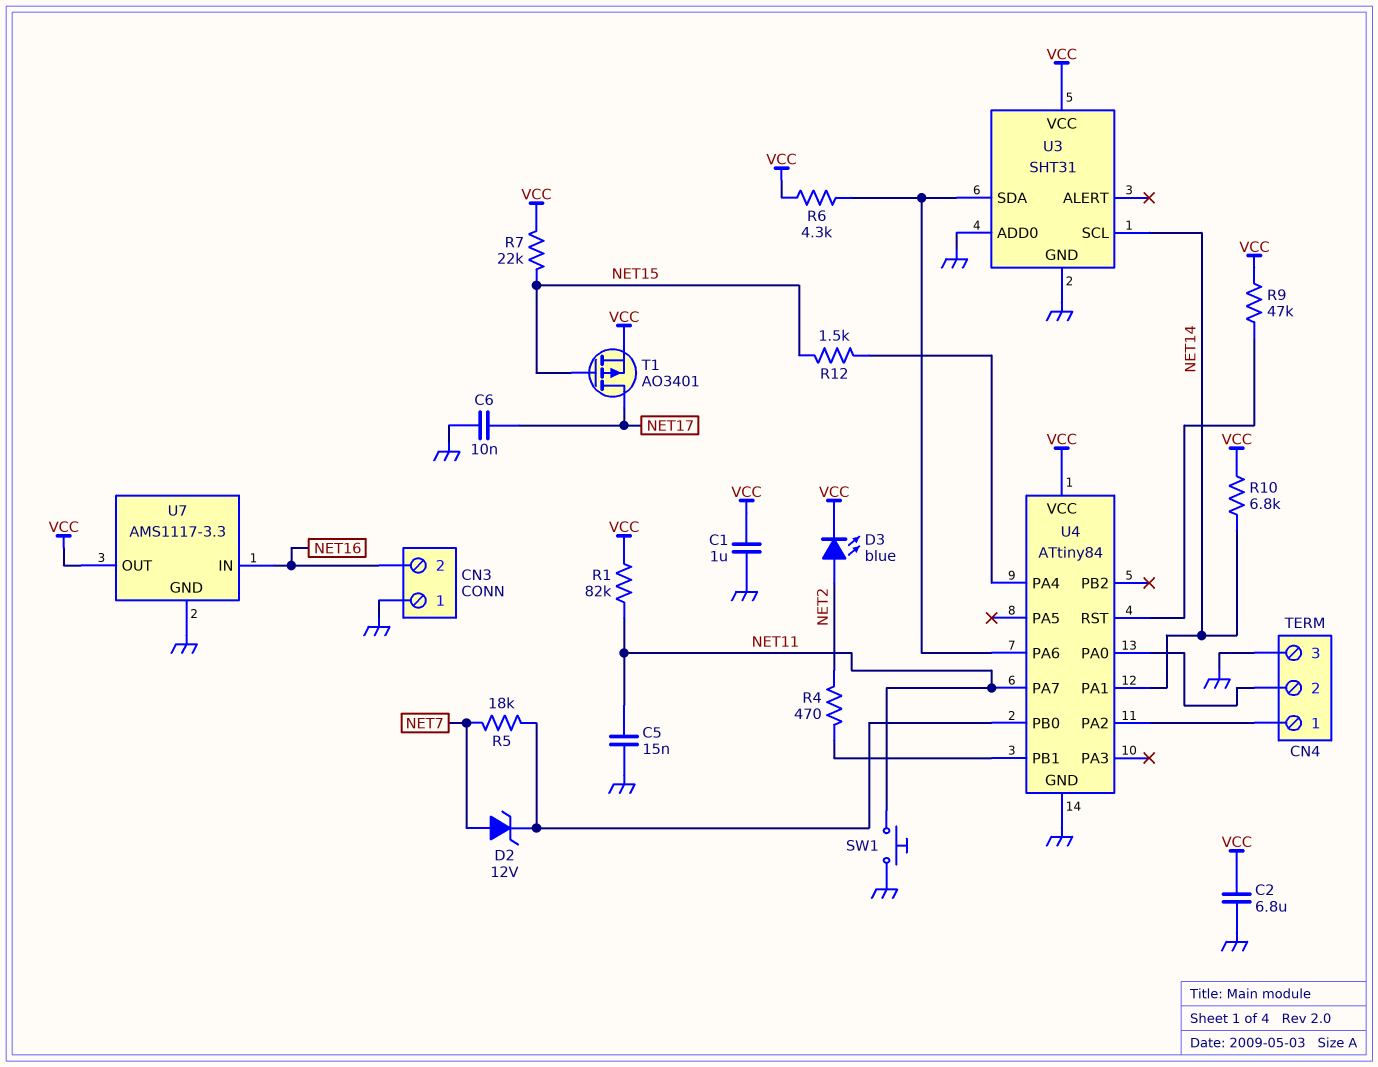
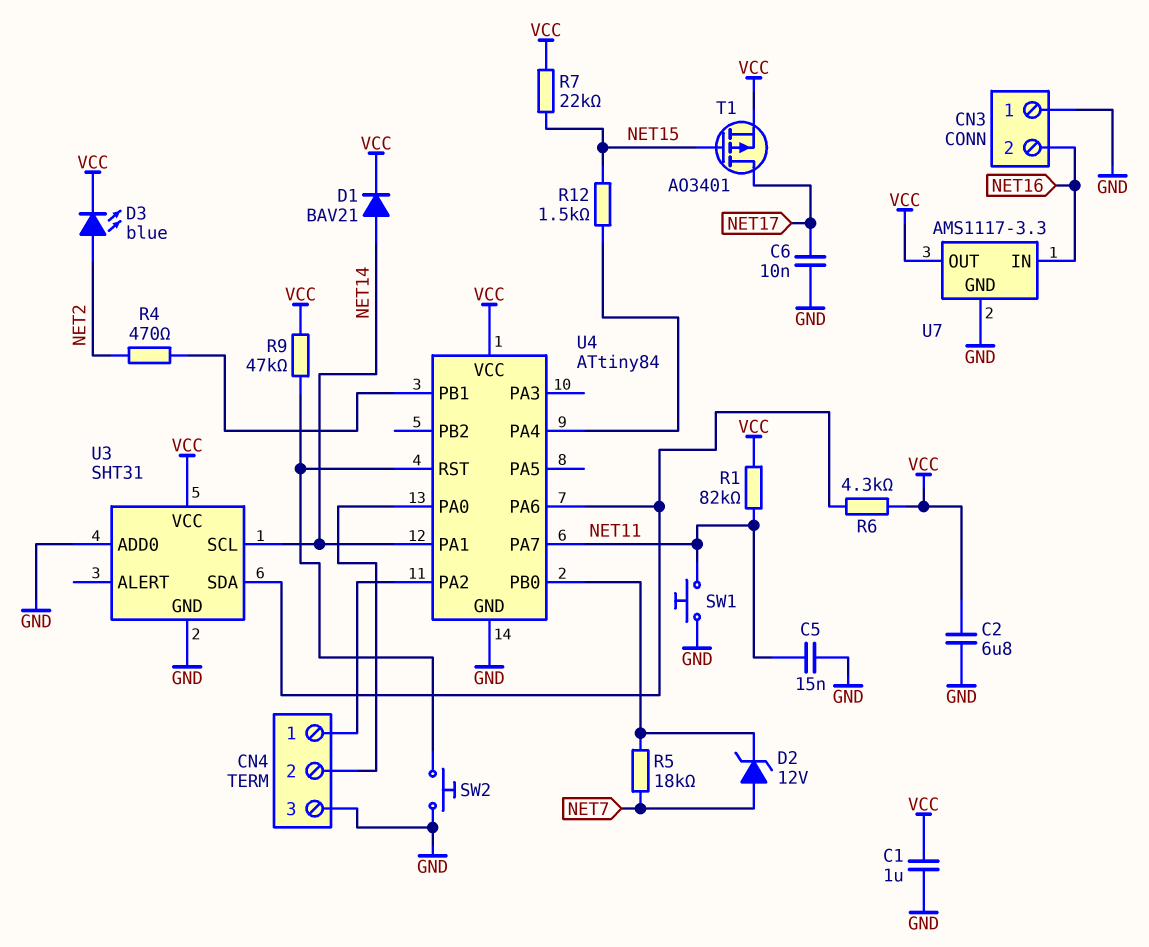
D1: none -> diode BAV21 (A NET14, K VCC)
R10: 6.8k (NET14, VCC) -> none
SW2: none -> button (GND, U4/RST)

